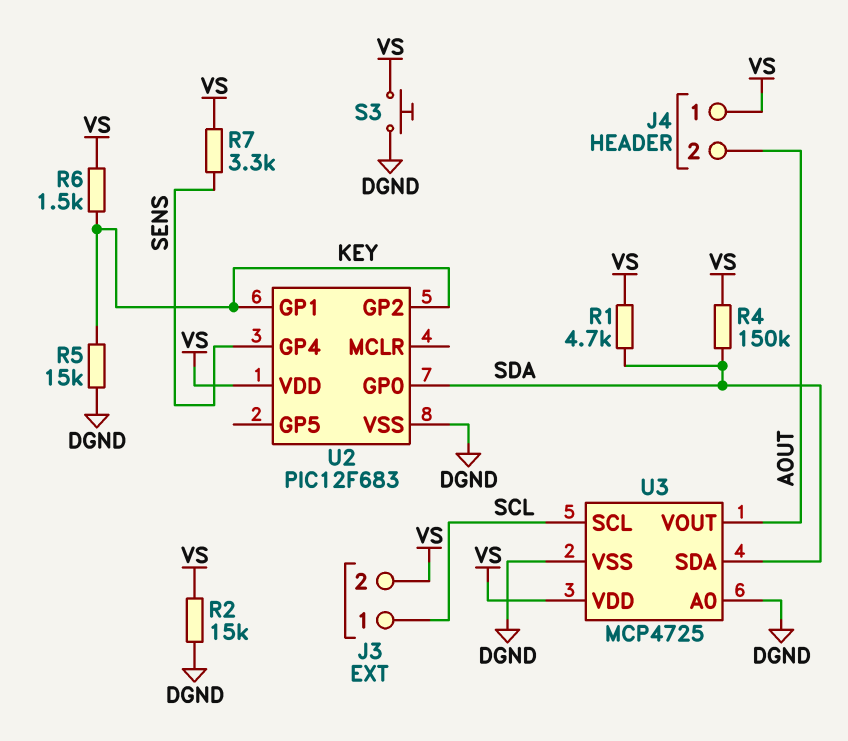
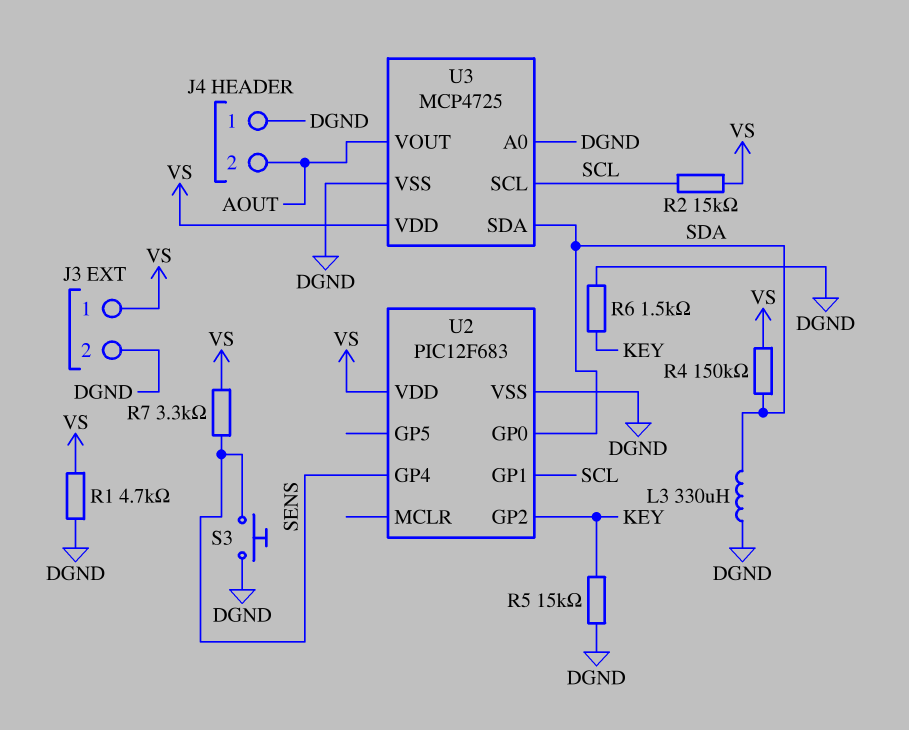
J3 pin 1: SCL -> VS
J3 pin 2: VS -> DGND
J4 pin 1: VS -> DGND
L3: none -> 330uH (DGND, SDA)
R1: 4.7k (SDA, VS) -> 4.7k (DGND, VS)
R2: 15k (DGND, VS) -> 15k (SCL, VS)
R6: 1.5k (KEY, VS) -> 1.5k (DGND, KEY)
S3: button (DGND, VS) -> button (DGND, SENS)
U2 pin GP1: KEY -> SCL

